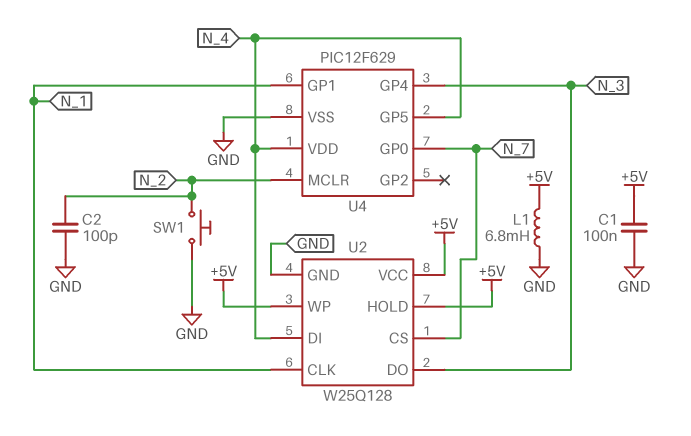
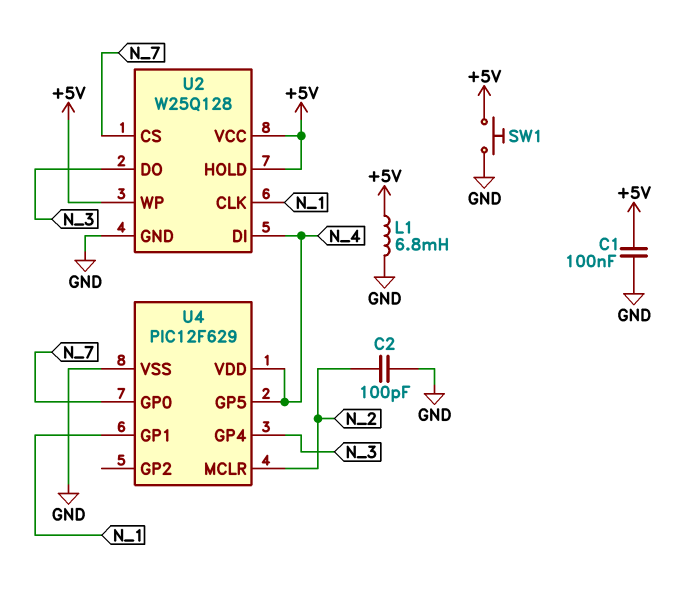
SW1: button (GND, N_2) -> button (+5V, GND)

